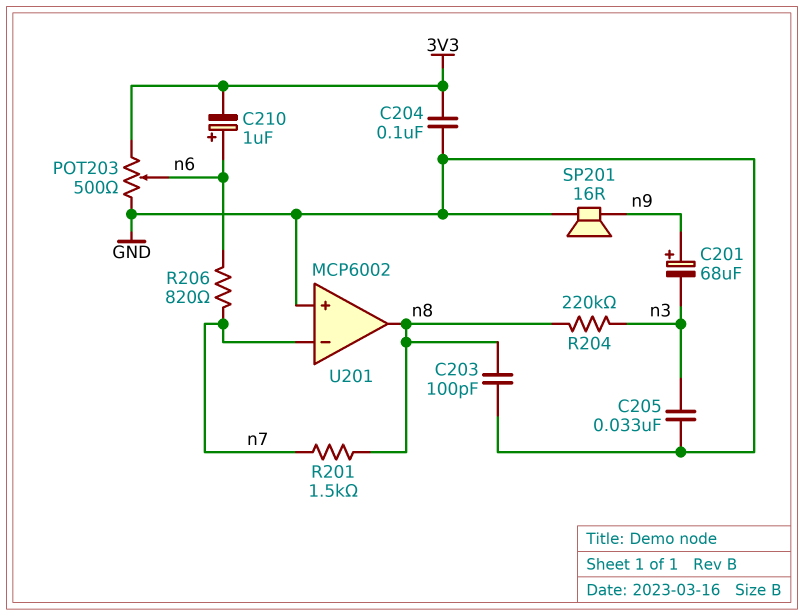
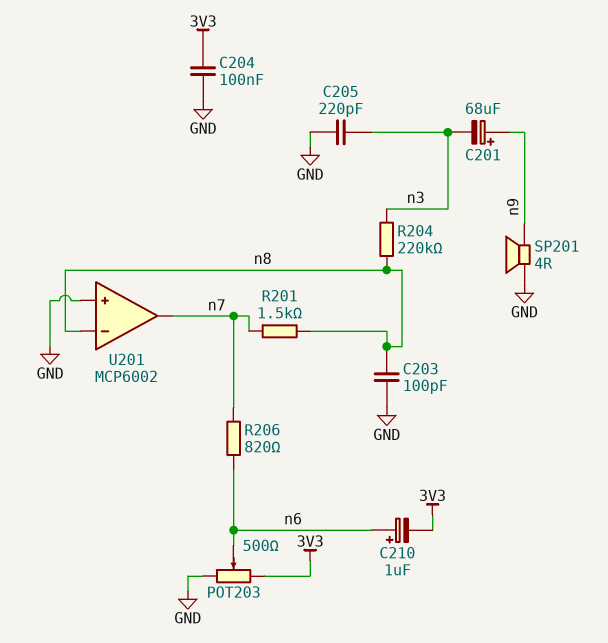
C205: 33nF (GND, n3) -> 220pF (GND, n3)
SP201: speaker 16R (GND, n9) -> speaker 4R (GND, n9)
U201 pin in-: n7 -> n8
U201 pin out: n8 -> n7

